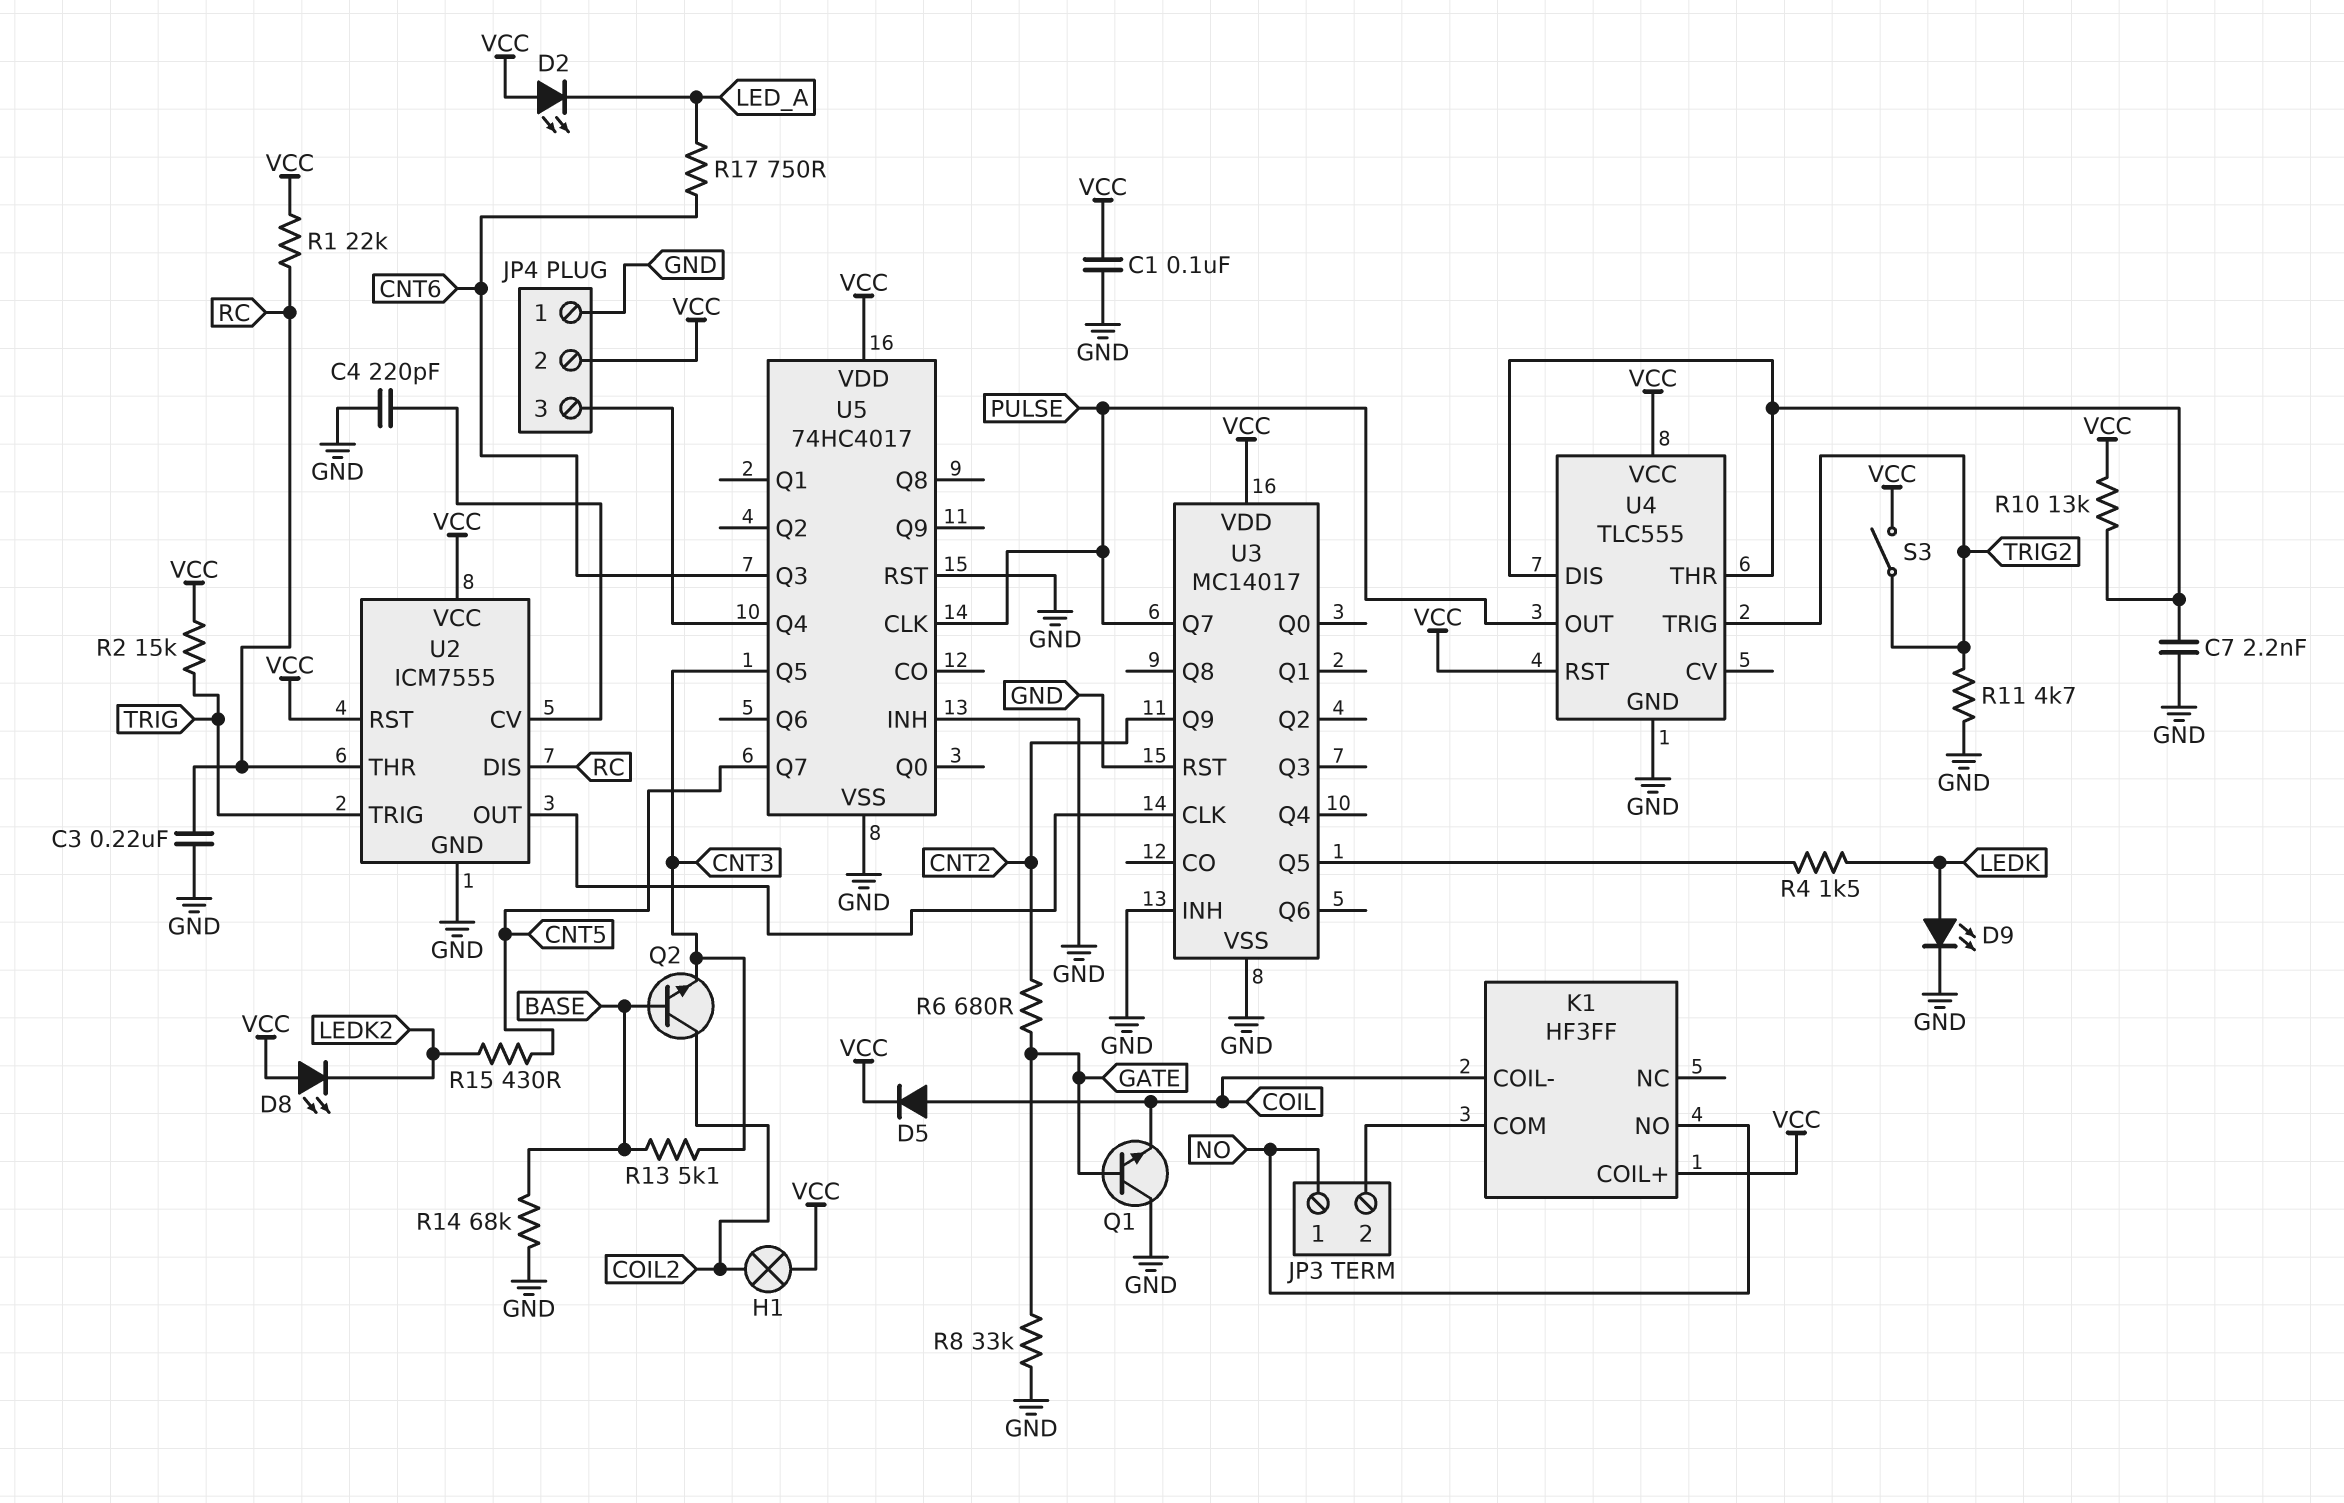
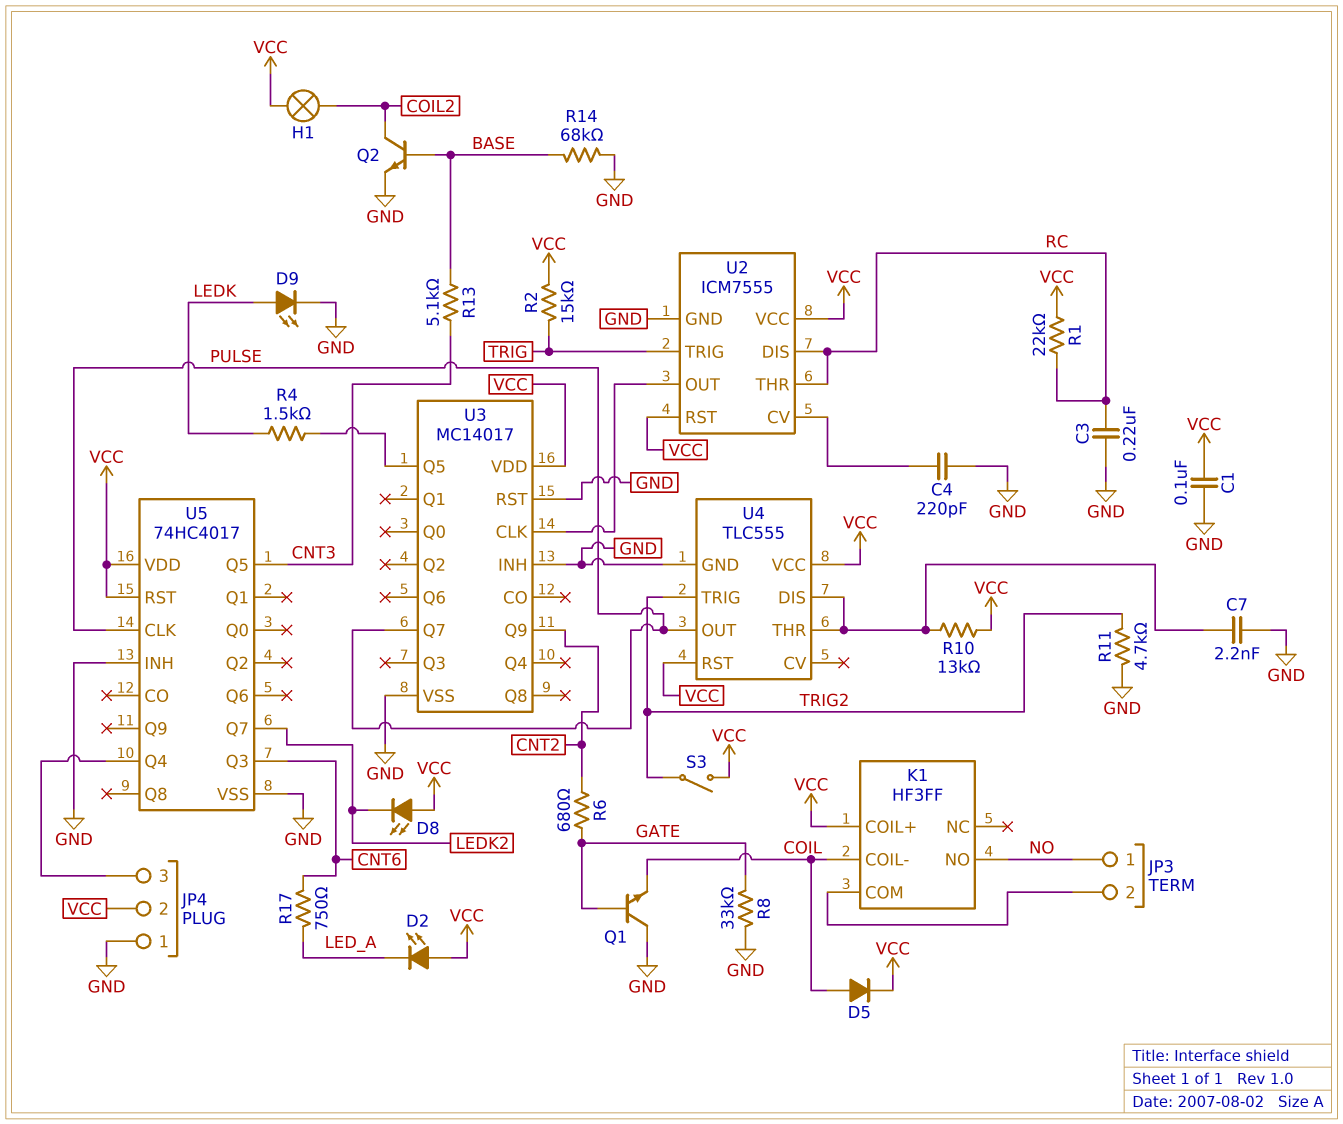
Q2: NPN (B BASE, C COIL2, E CNT3) -> NPN (B BASE, C COIL2, E GND)
R15: 430 (CNT5, LEDK2) -> none
U5 pin Q7: CNT5 -> LEDK2
U5 pin RST: GND -> VCC

